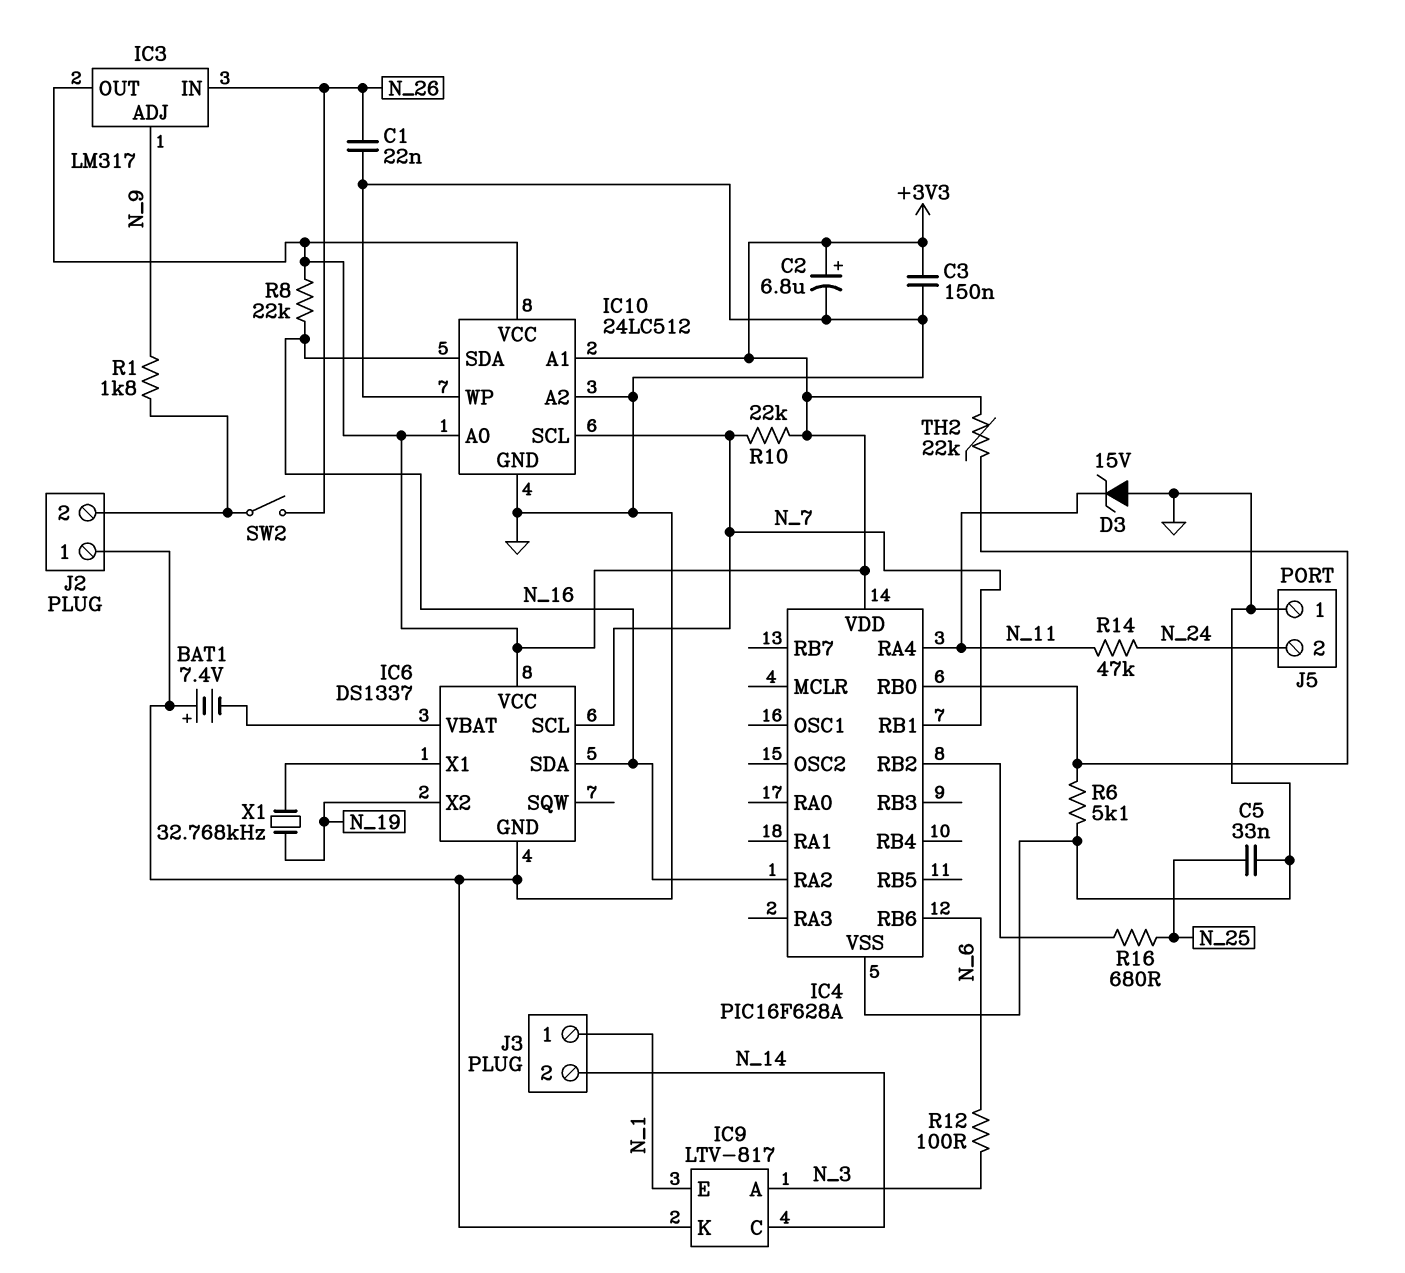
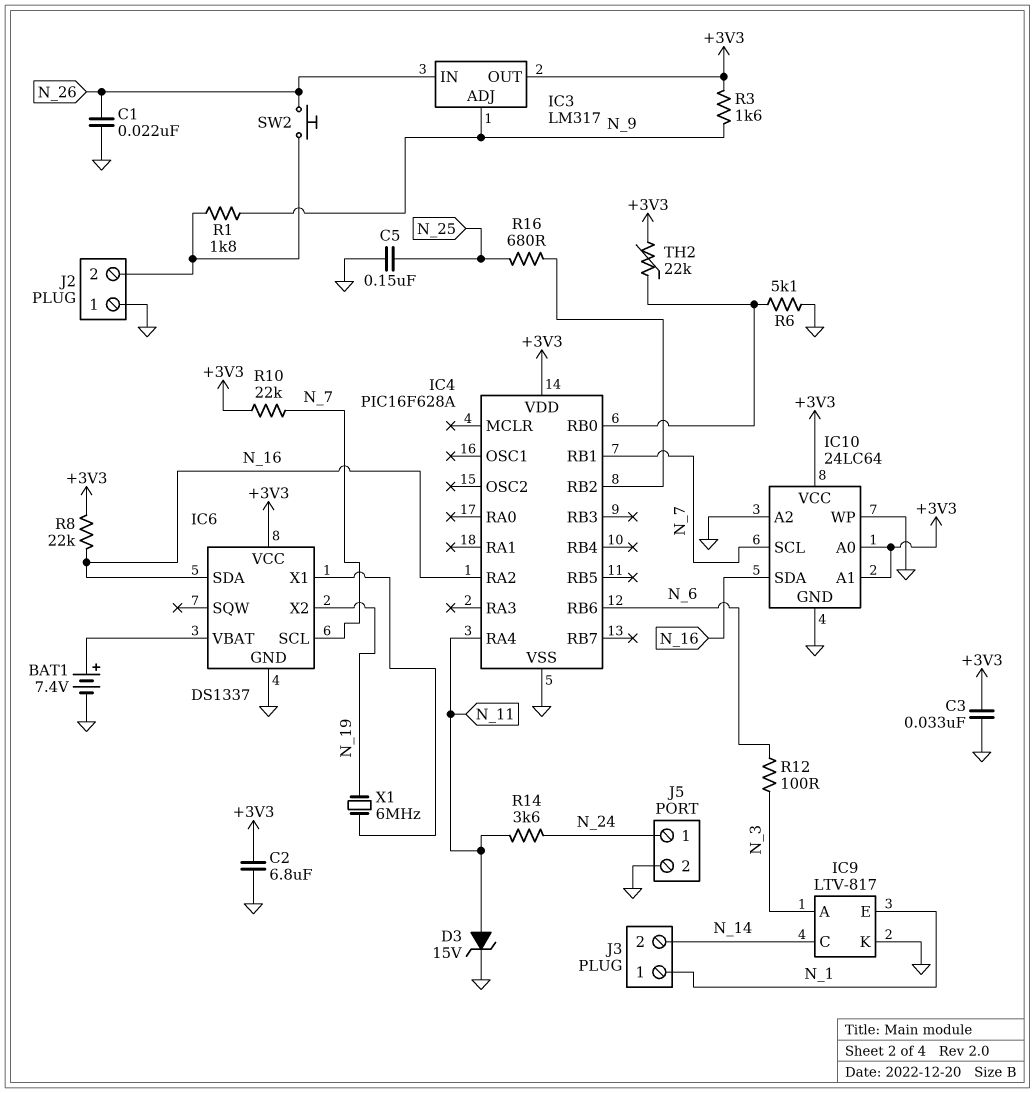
BAT1: 7.4V (plus GND, minus IC6/VBAT) -> 7.4V (plus IC6/VBAT, minus GND)
C2: 6.8uF (plus +3V3, minus GND) -> 6.8uF (+3V3, GND)
C3: 150nF (+3V3, GND) -> 33nF (+3V3, GND)
C5: 33nF (GND, N_25) -> 150nF (GND, N_25)
D3: zener 15V (A GND, K N_11) -> zener 15V (A N_11, K GND)
IC10: 24LC512 -> 24LC64
J5 pin 1: GND -> N_24
J5 pin 2: N_24 -> GND
R3: none -> 1.6k (+3V3, N_9)
R14: 47k (N_11, N_24) -> 3.6k (N_11, N_24)
SW2: switch (J2/2, N_26) -> button (J2/2, N_26)
X1: 32.768kHz (IC6/X1, N_19) -> 6MHz (IC6/X1, N_19)

